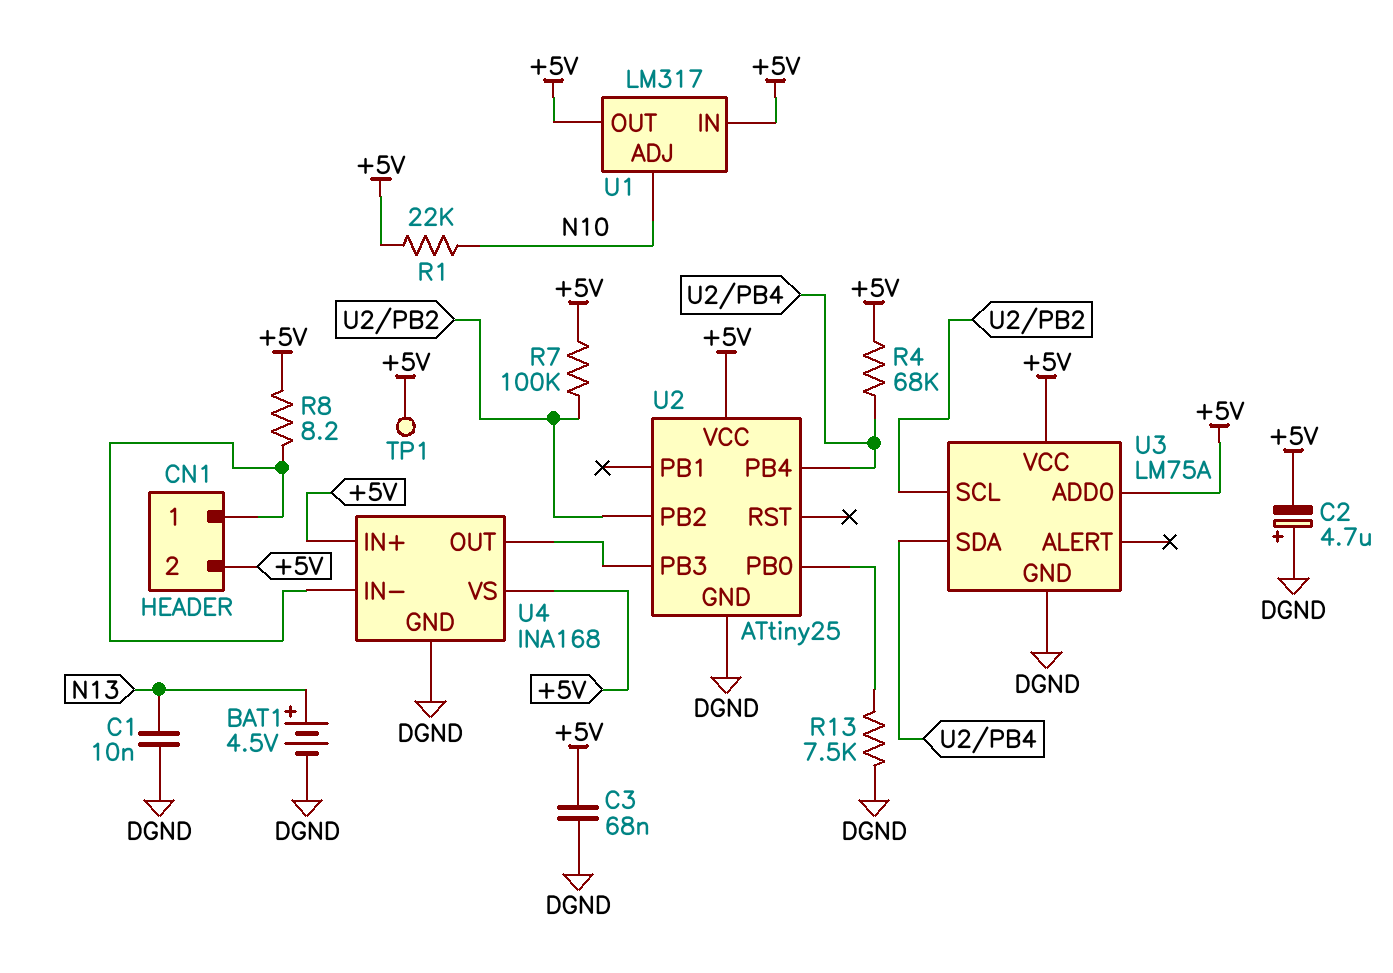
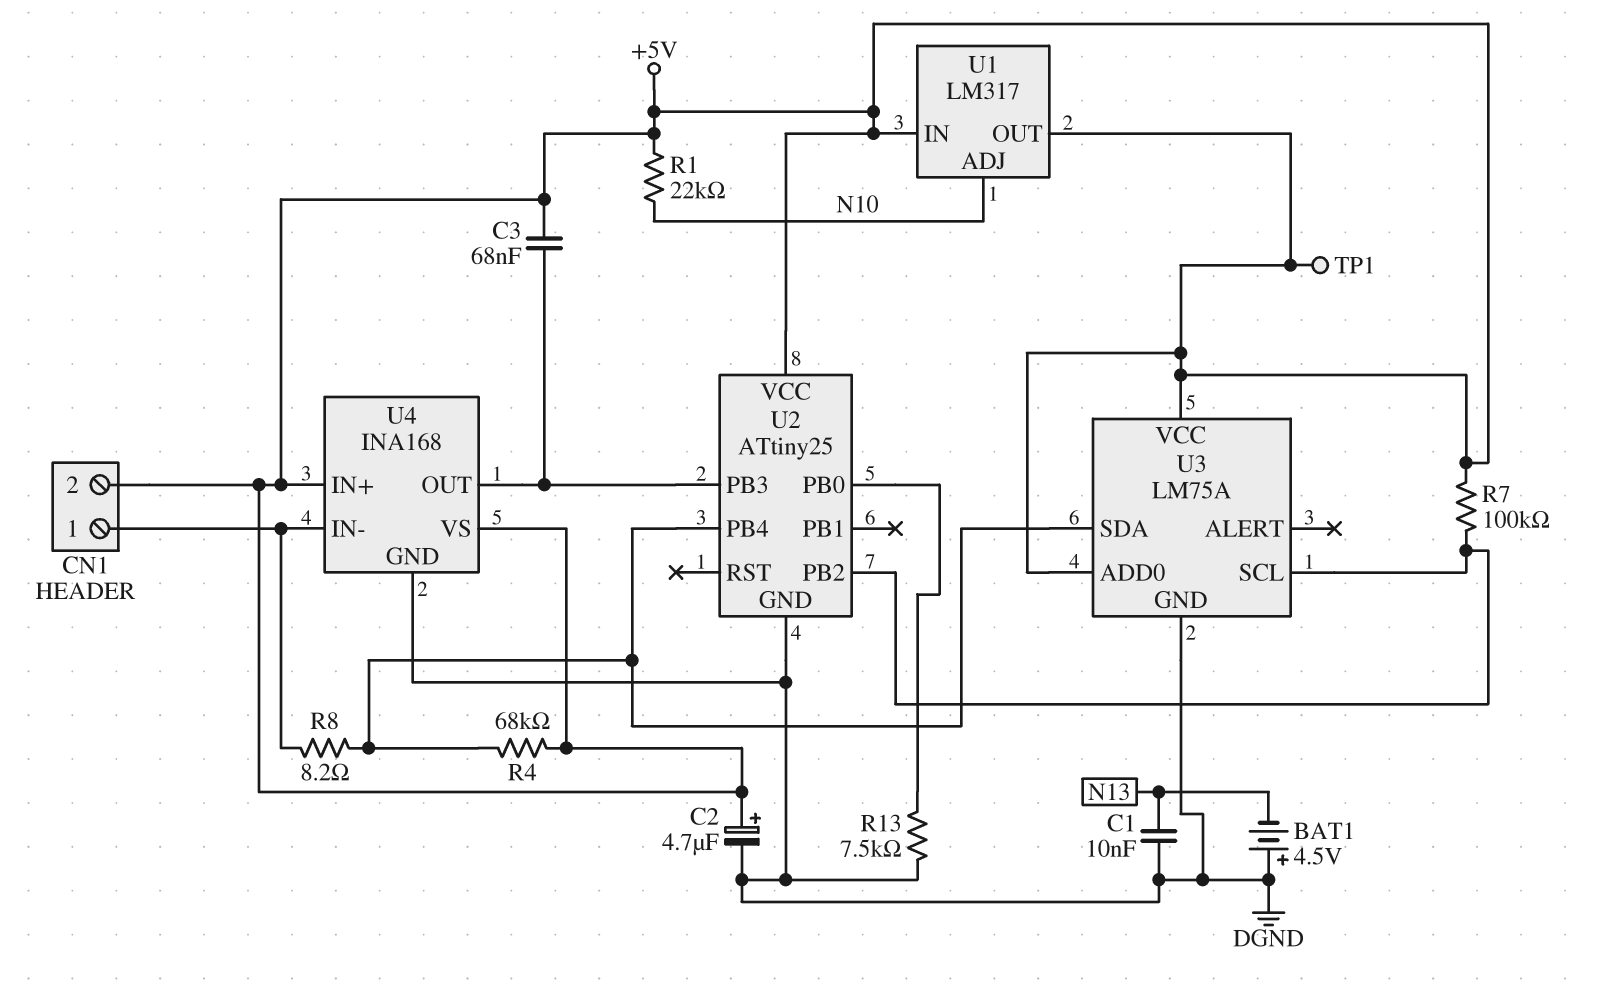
BAT1: 4.5V (plus N13, minus DGND) -> 4.5V (plus DGND, minus N13)
C2: 4.7uF (plus DGND, minus +5V) -> 4.7uF (plus +5V, minus DGND)
C3: 68nF (+5V, DGND) -> 68nF (+5V, U2/PB3)
R8: 8.2 (+5V, CN1/1) -> 8.2 (CN1/1, U2/PB4)

